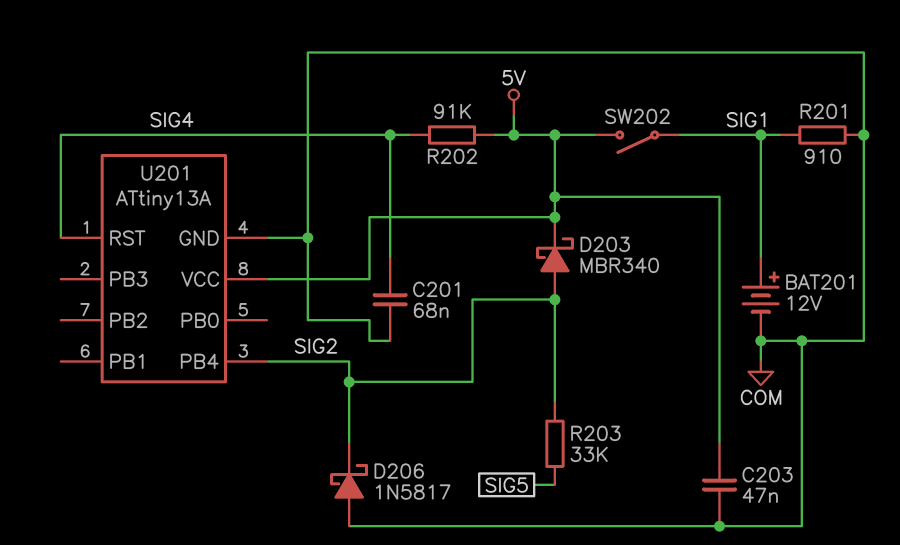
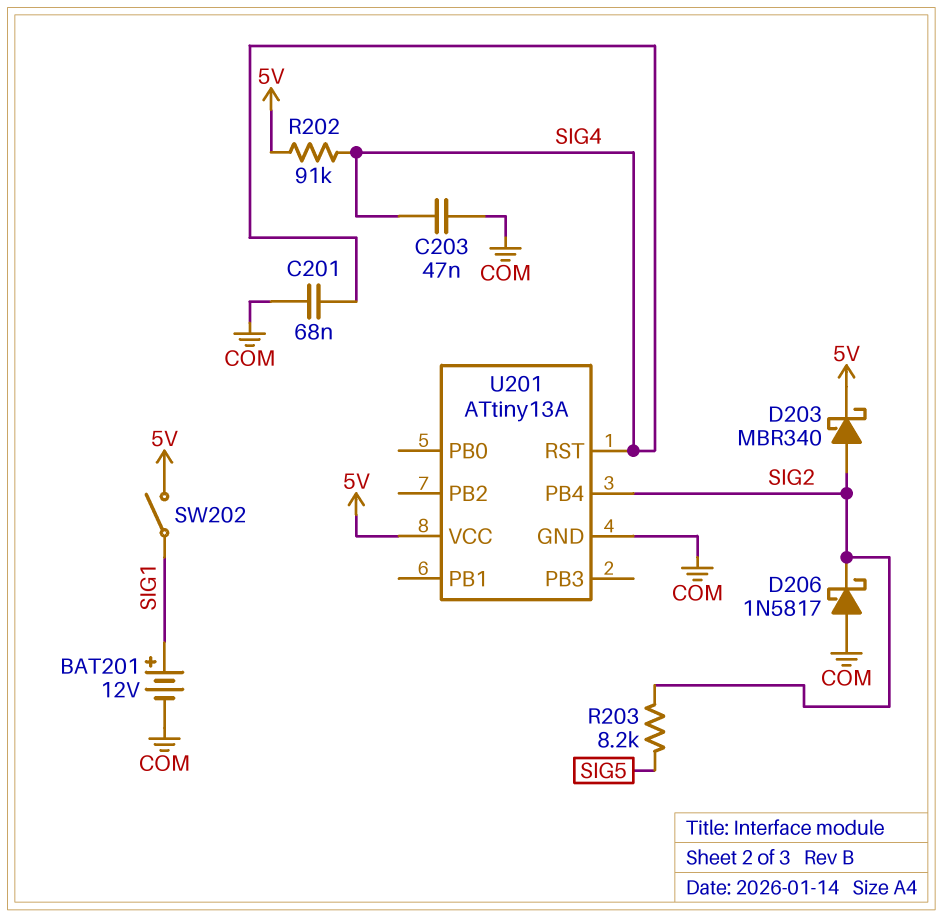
C203: 47nF (5V, COM) -> 47nF (COM, SIG4)
R201: 910 (COM, SIG1) -> none
R203: 33k (SIG2, SIG5) -> 8.2k (SIG2, SIG5)

